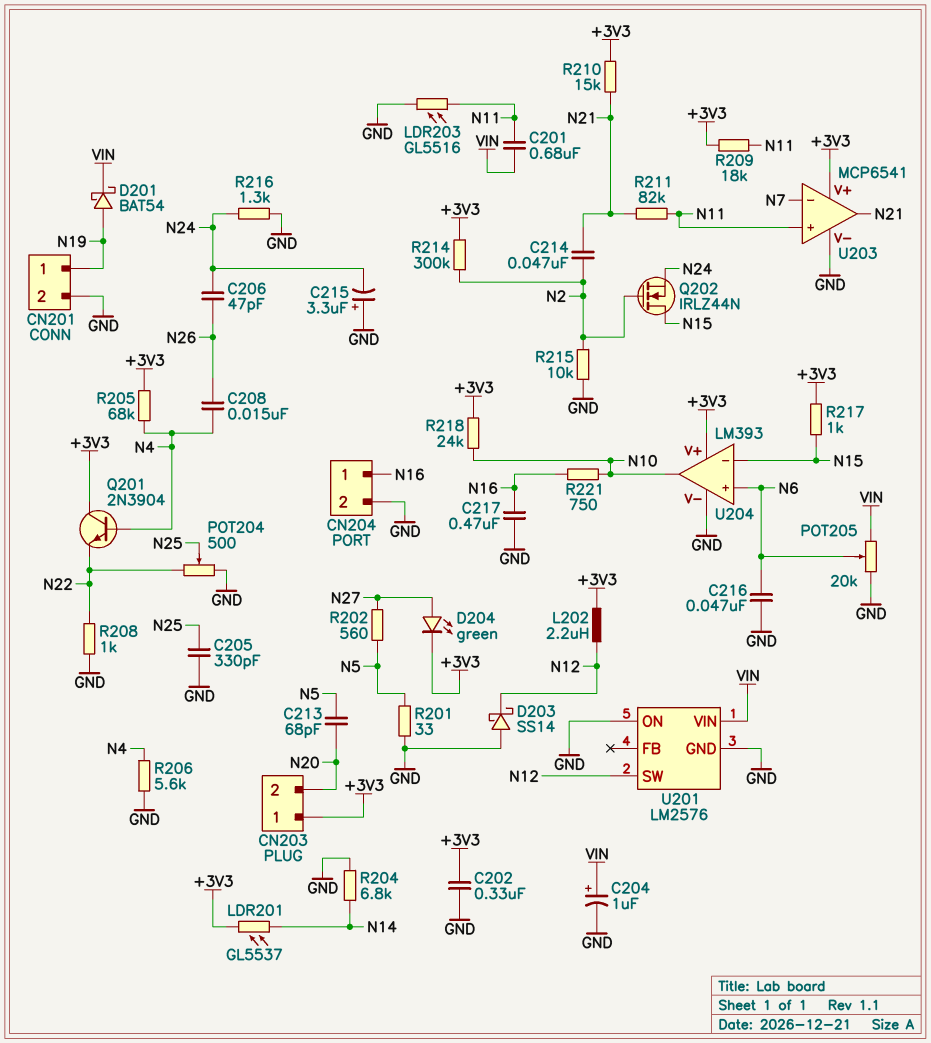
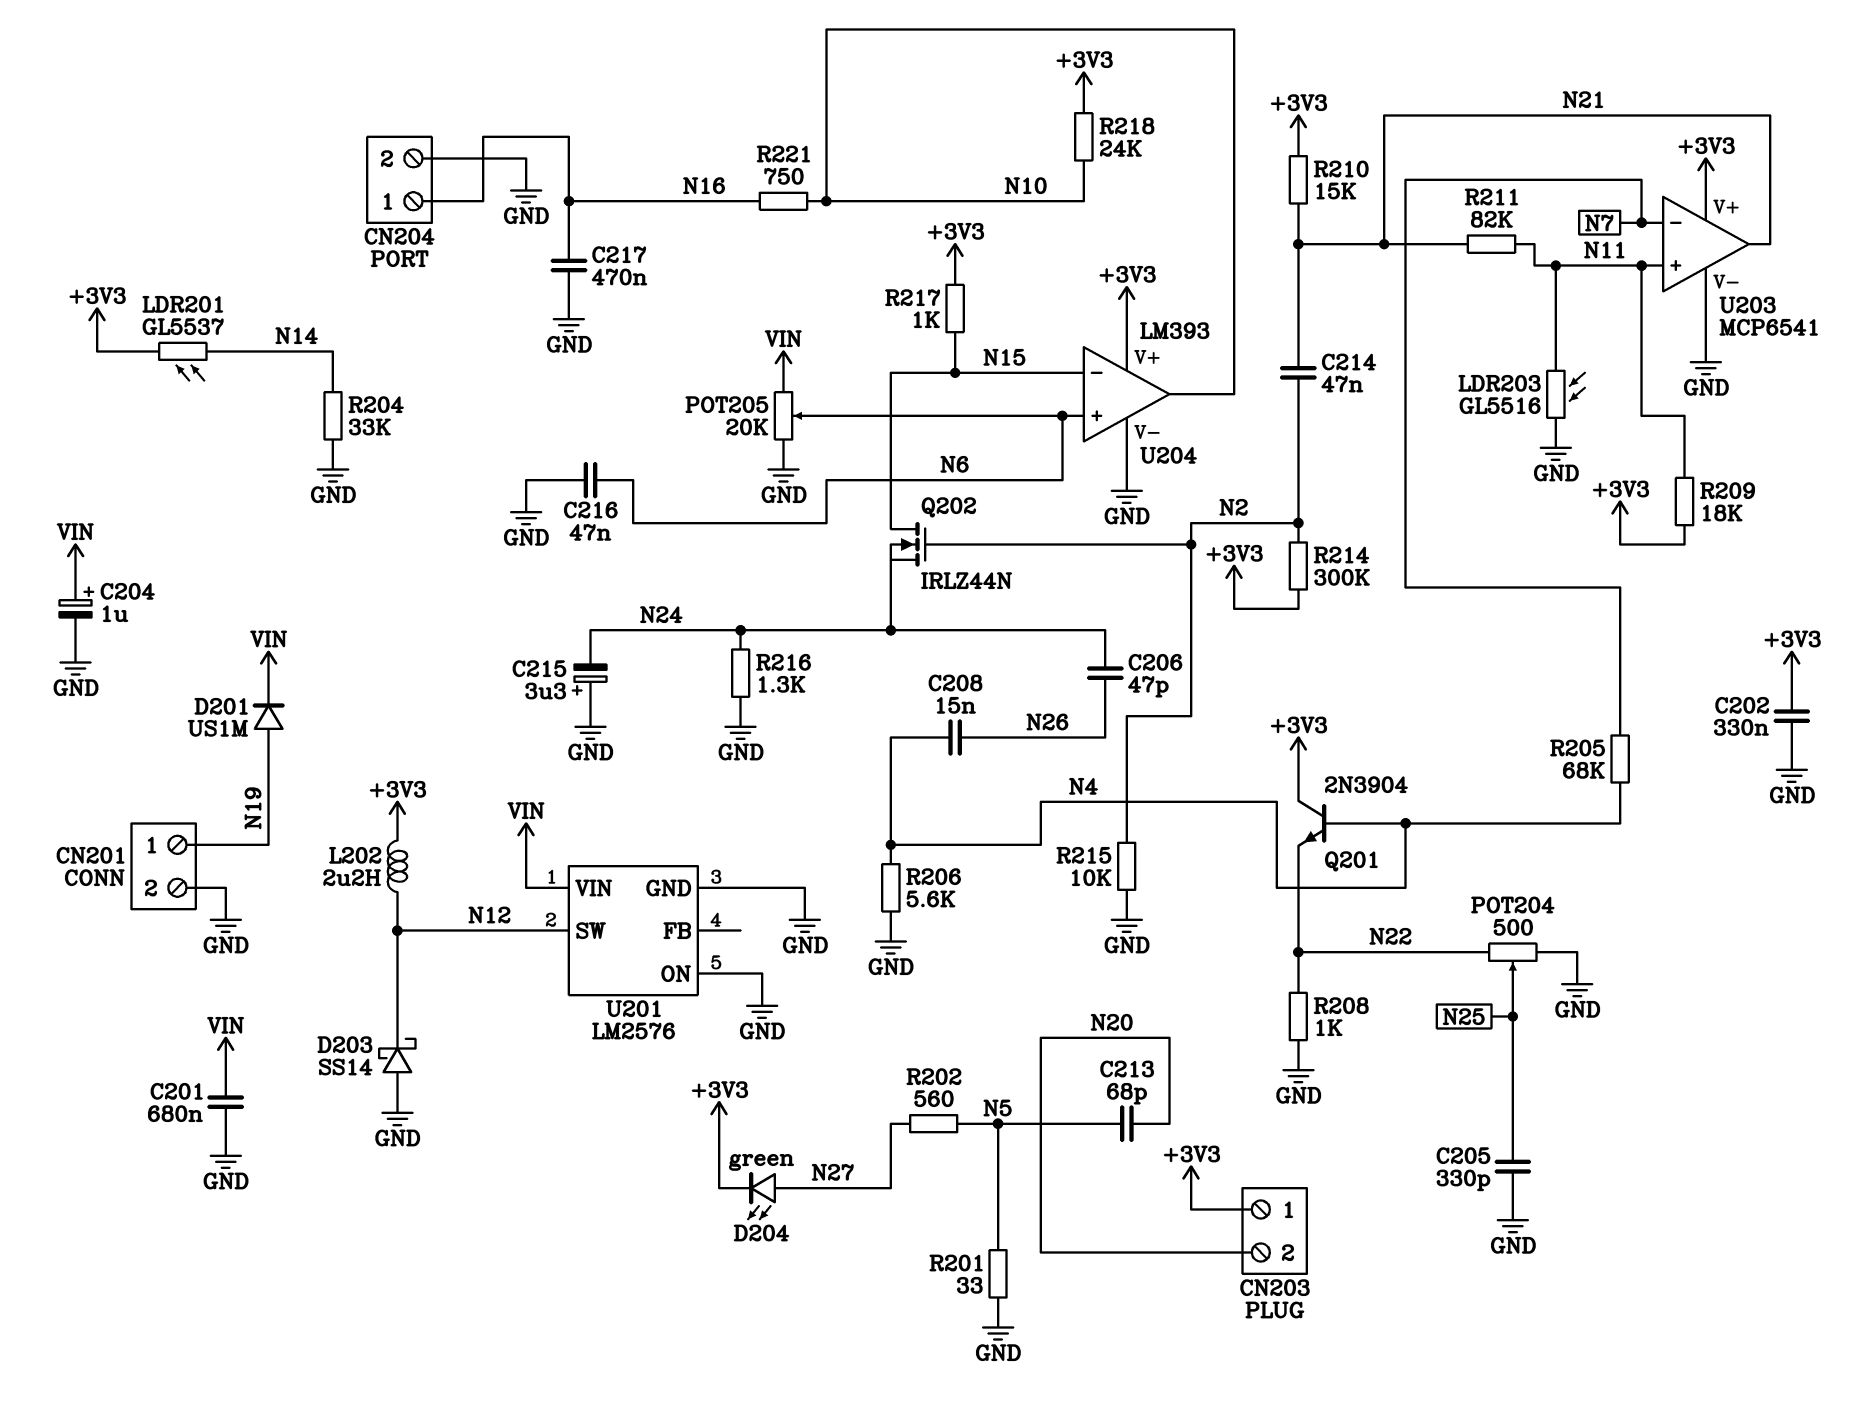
C201: 680nF (N11, VIN) -> 680nF (GND, VIN)
D201: schottky BAT54 (A N19, K VIN) -> diode US1M (A N19, K VIN)
R204: 6.8k (GND, N14) -> 33k (GND, N14)
R205: 68k (+3V3, N4) -> 68k (N4, N7)

